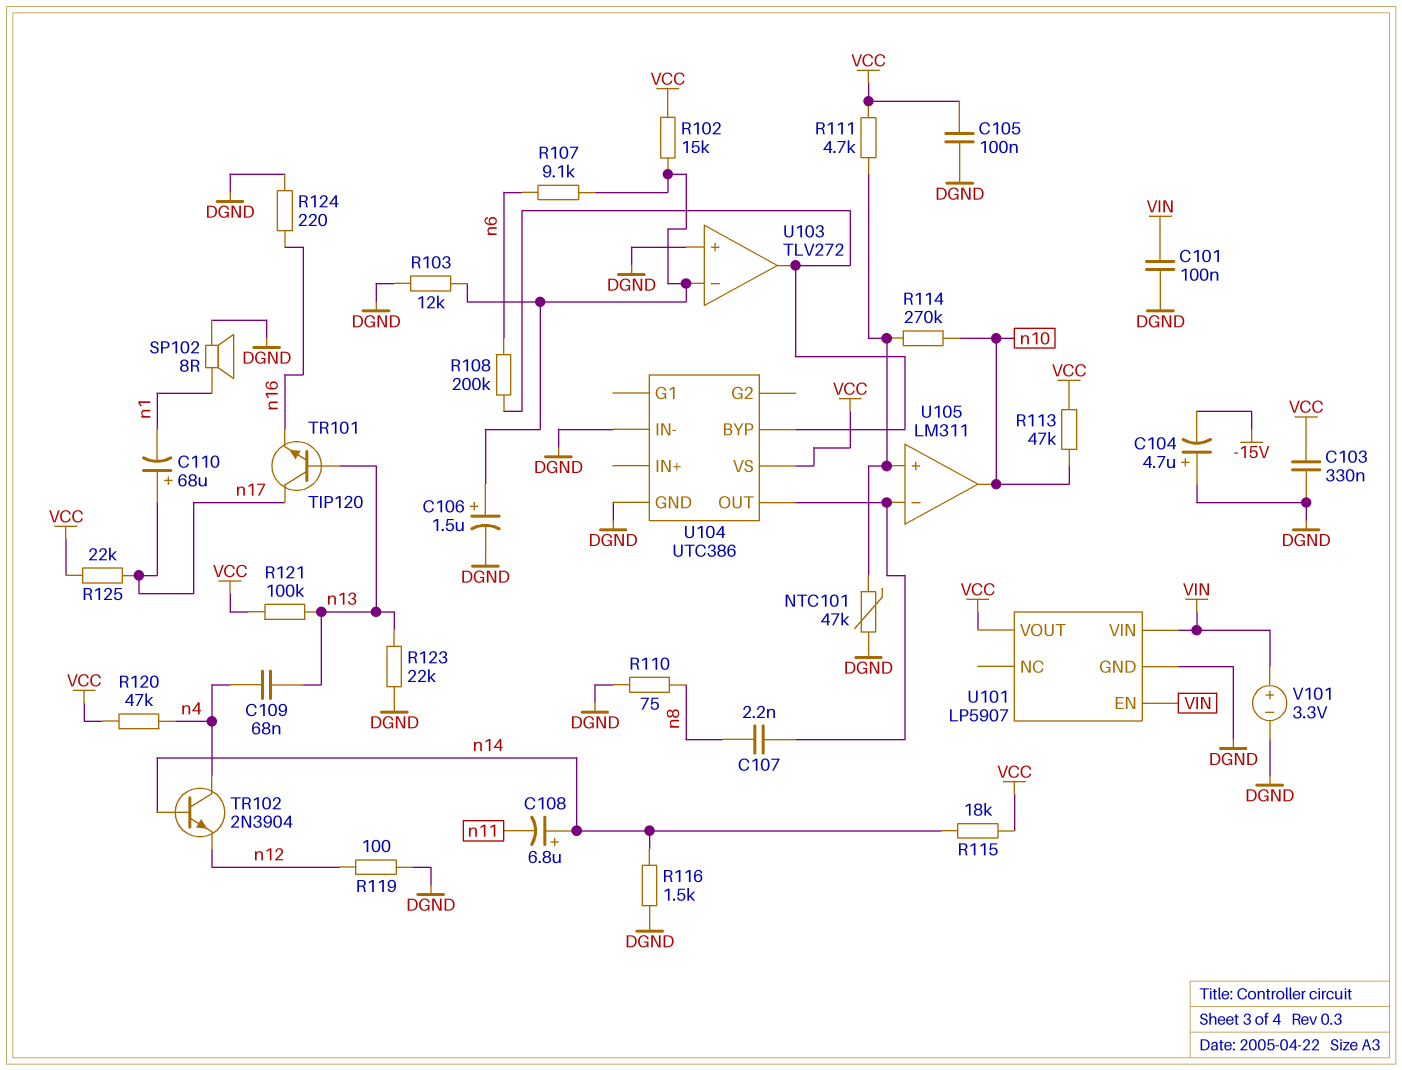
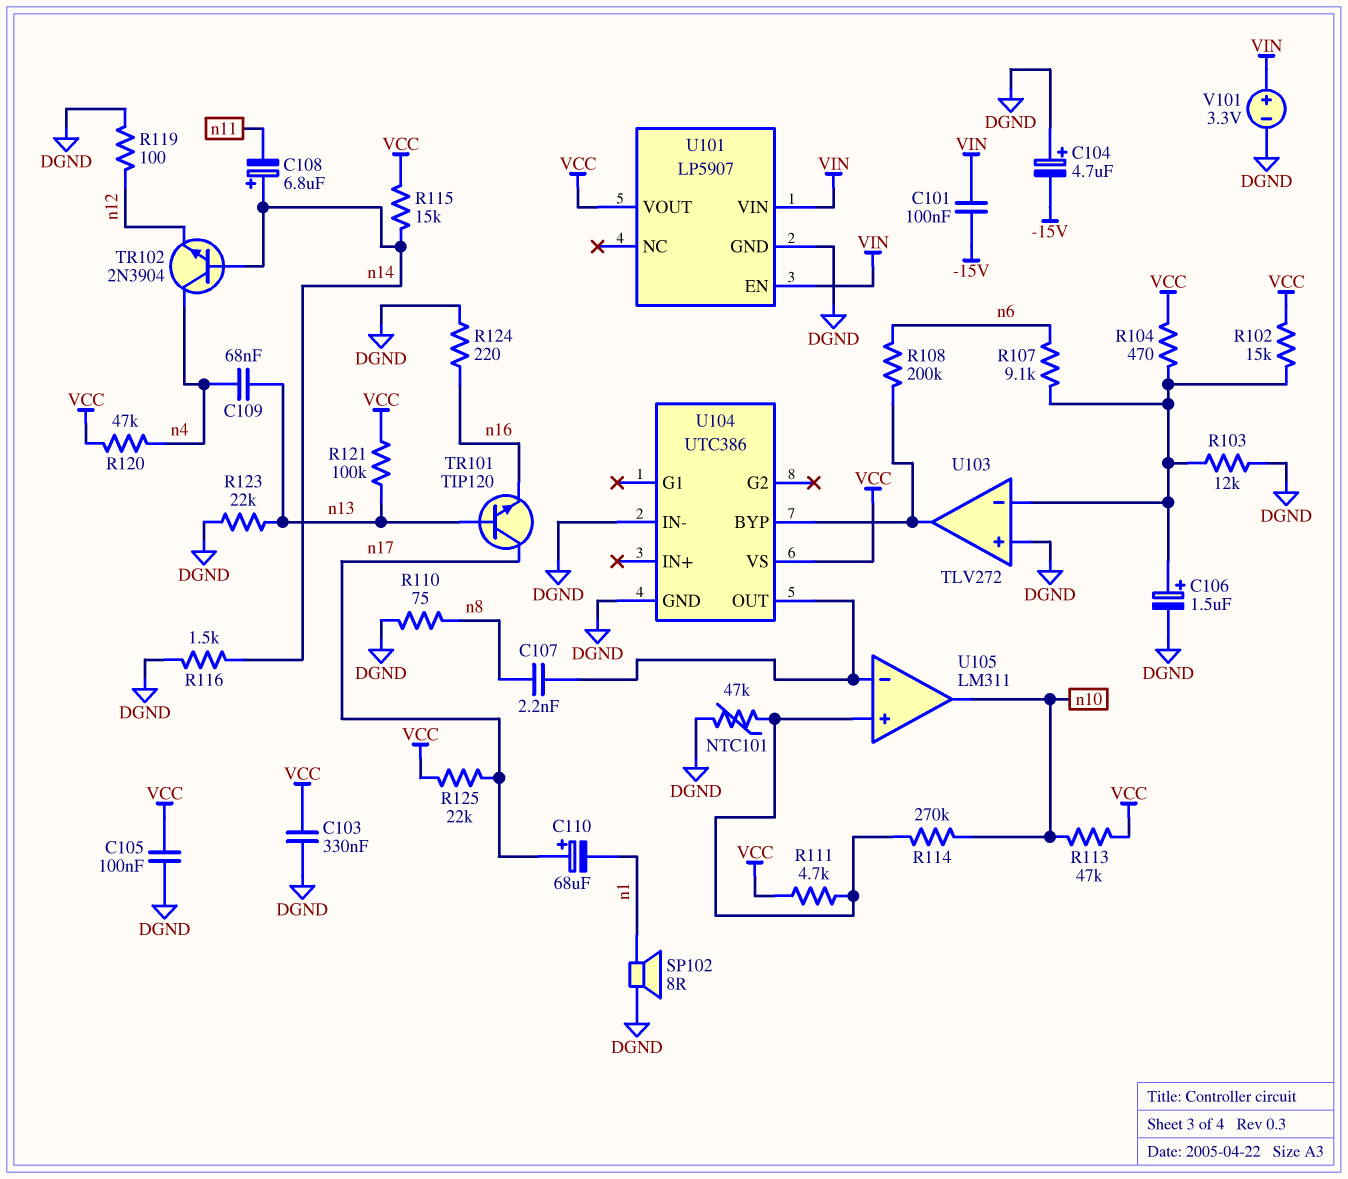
C101: 100nF (DGND, VIN) -> 100nF (-15V, VIN)
R104: none -> 470 (U103/in-, VCC)
R115: 18k (VCC, n14) -> 15k (VCC, n14)

